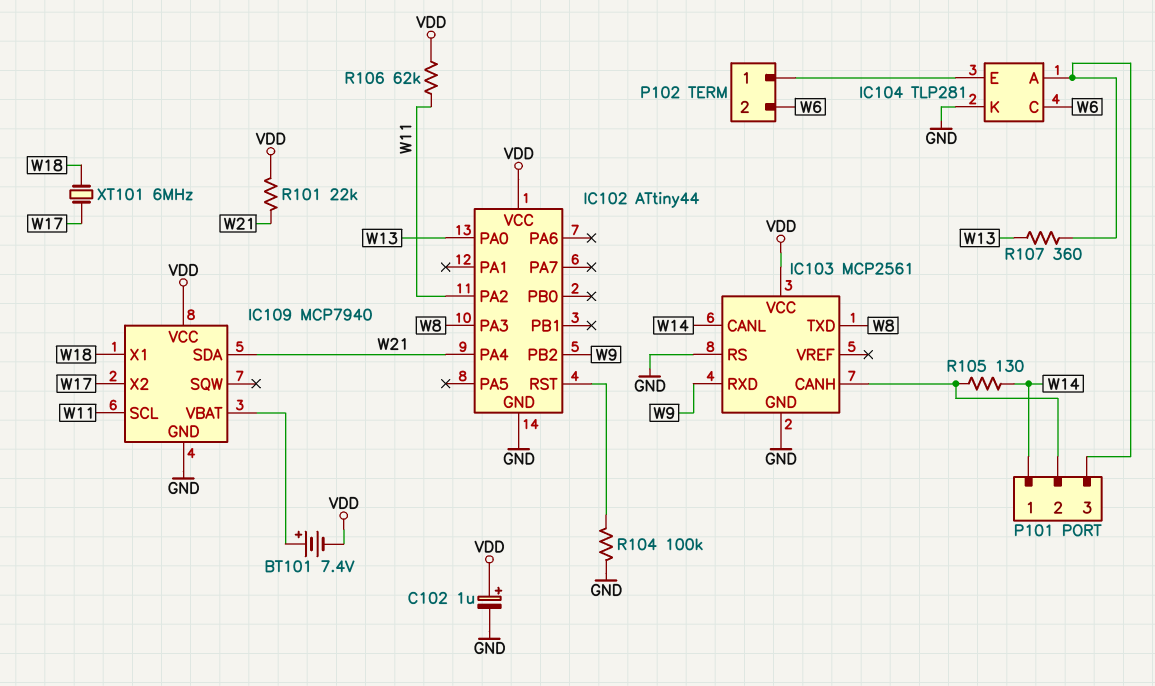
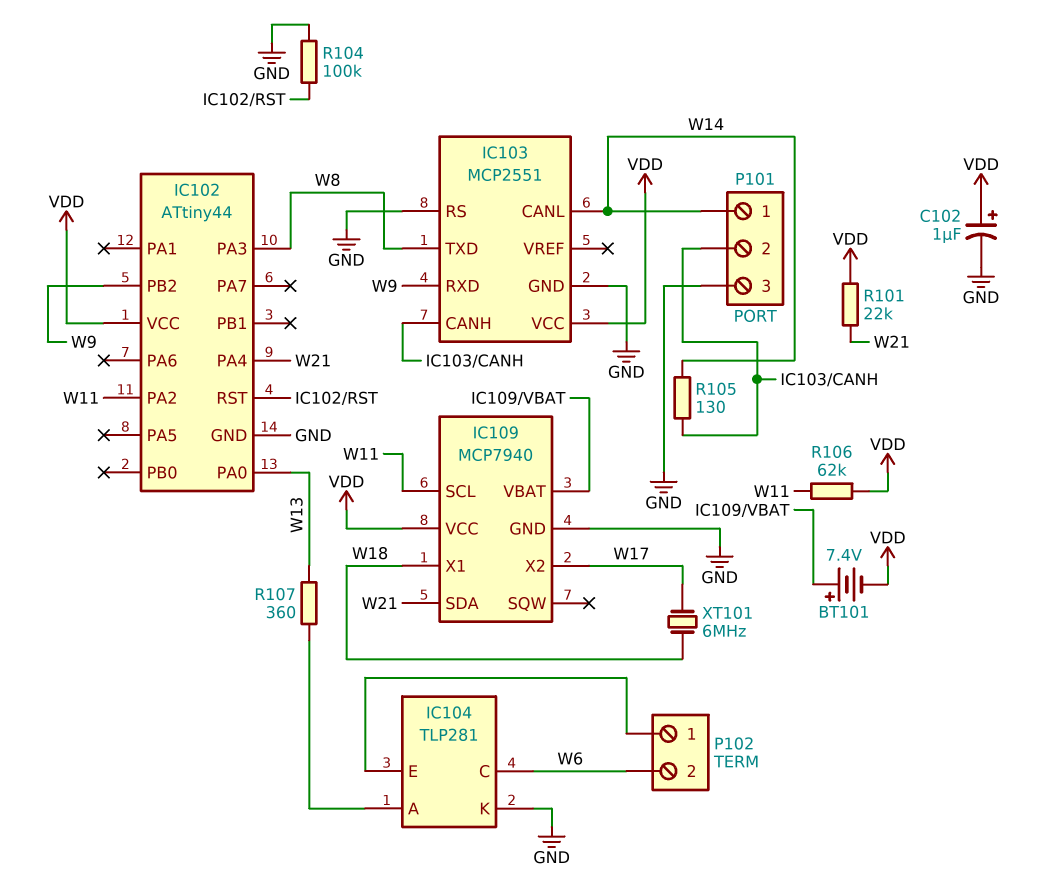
IC103: MCP2561 -> MCP2551
P101 pin 3: IC104/A -> GND

